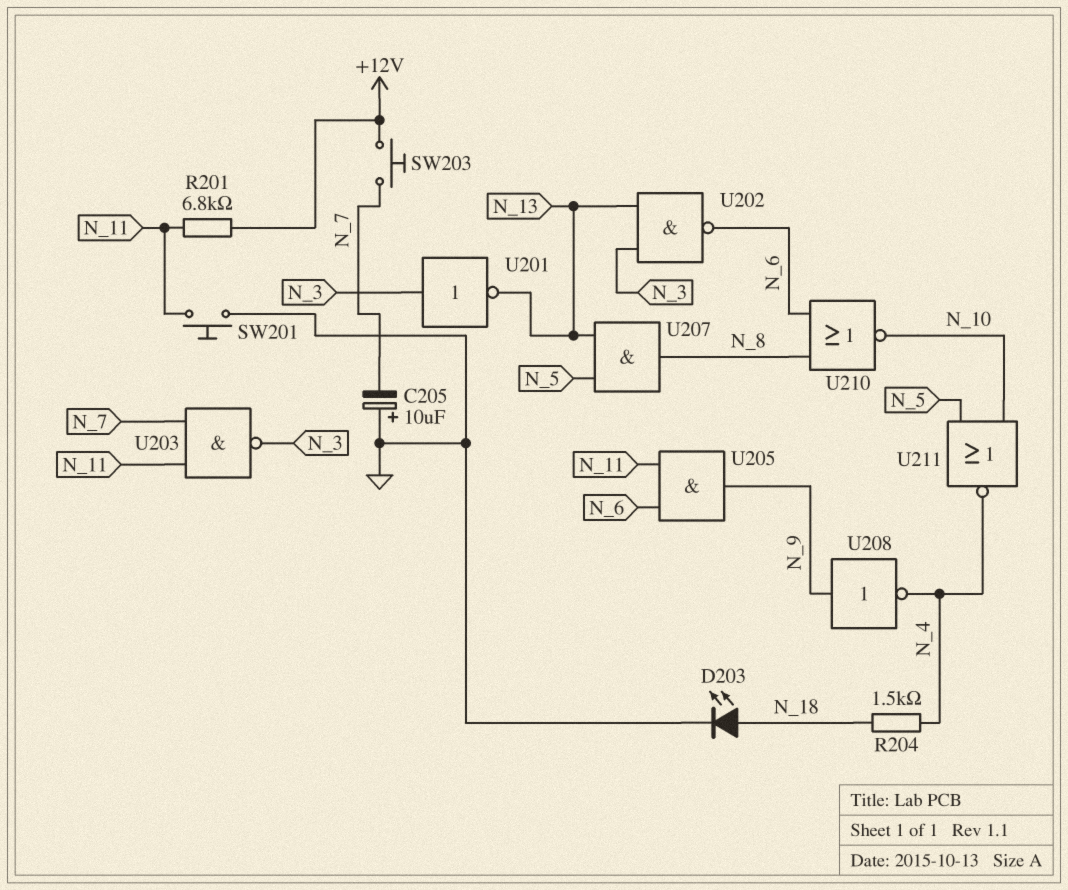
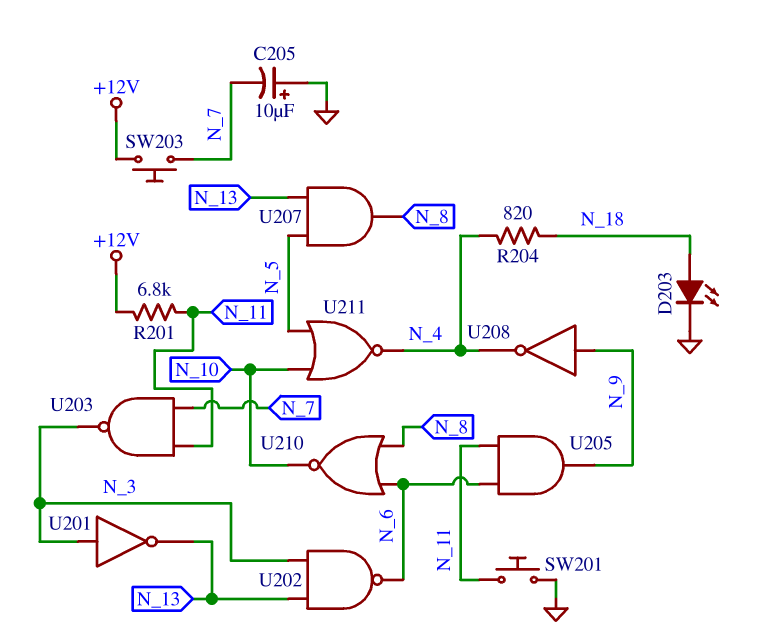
R204: 1.5k (N_4, N_18) -> 820 (N_4, N_18)

